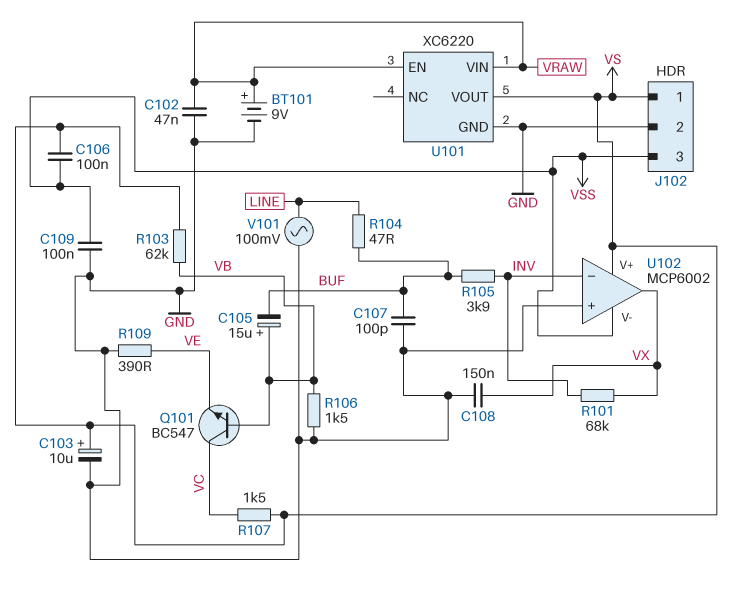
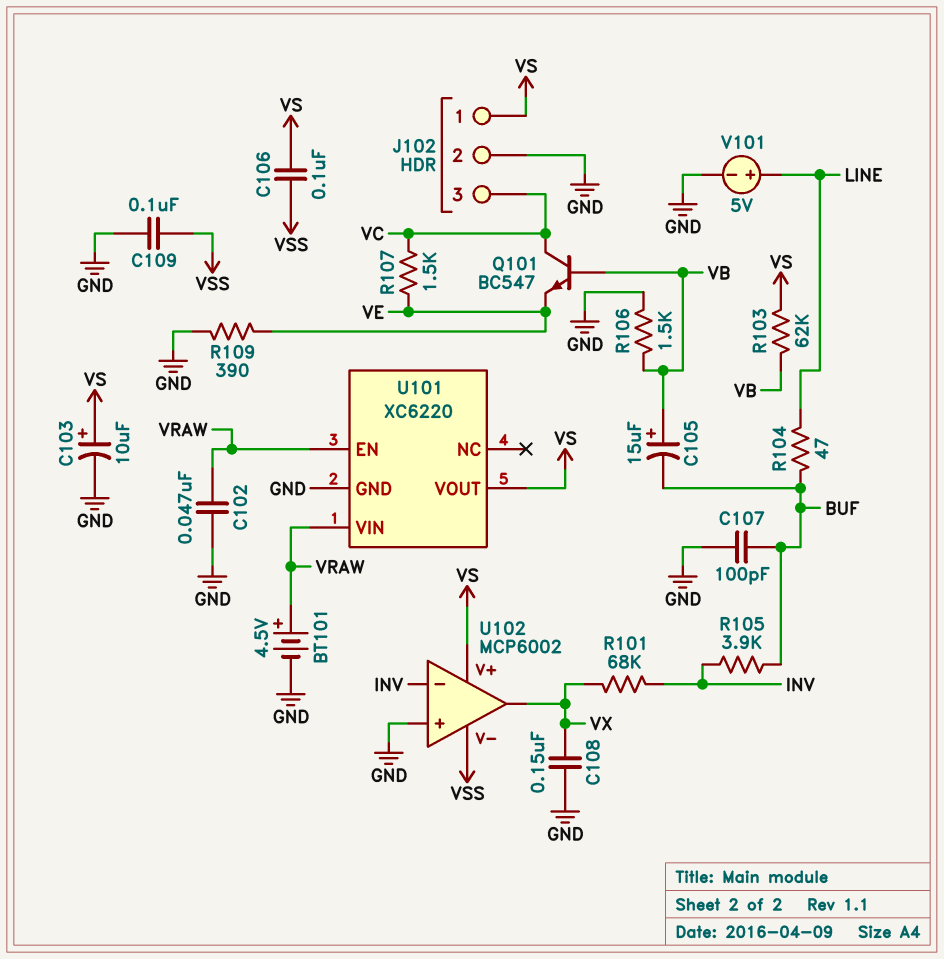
BT101: 9V (plus VRAW, minus GND) -> 4.5V (plus VRAW, minus GND)
J102 pin 3: VSS -> VC
R107: 1.5k (VC, VS) -> 1.5k (VC, VE)
V101: AC 100mV (GND, LINE) -> 5V (plus LINE, minus GND)

